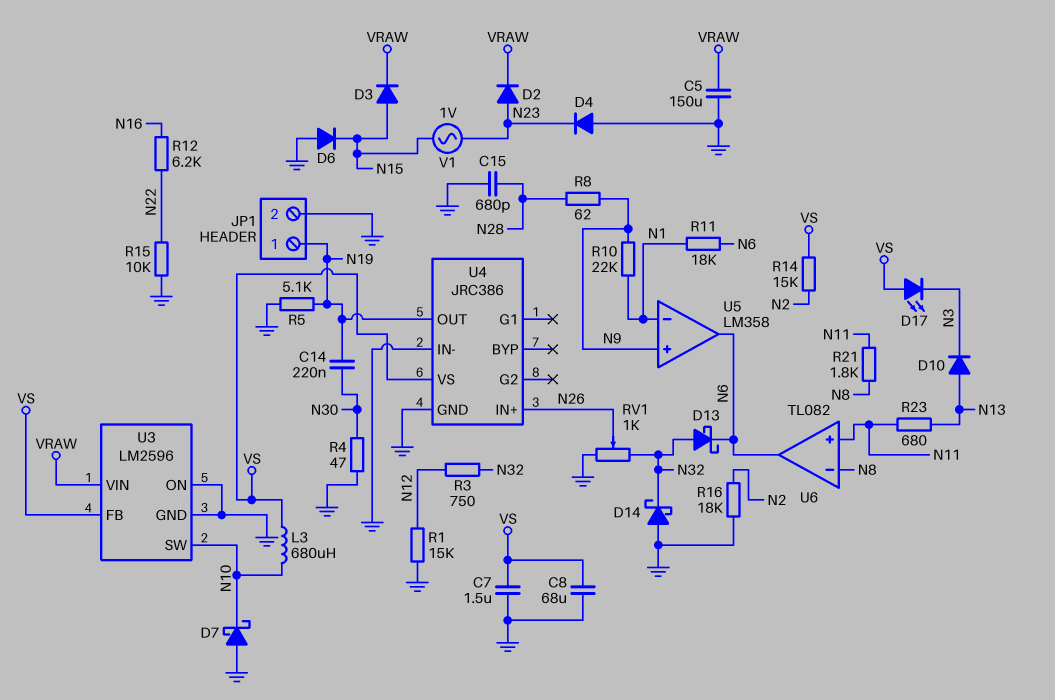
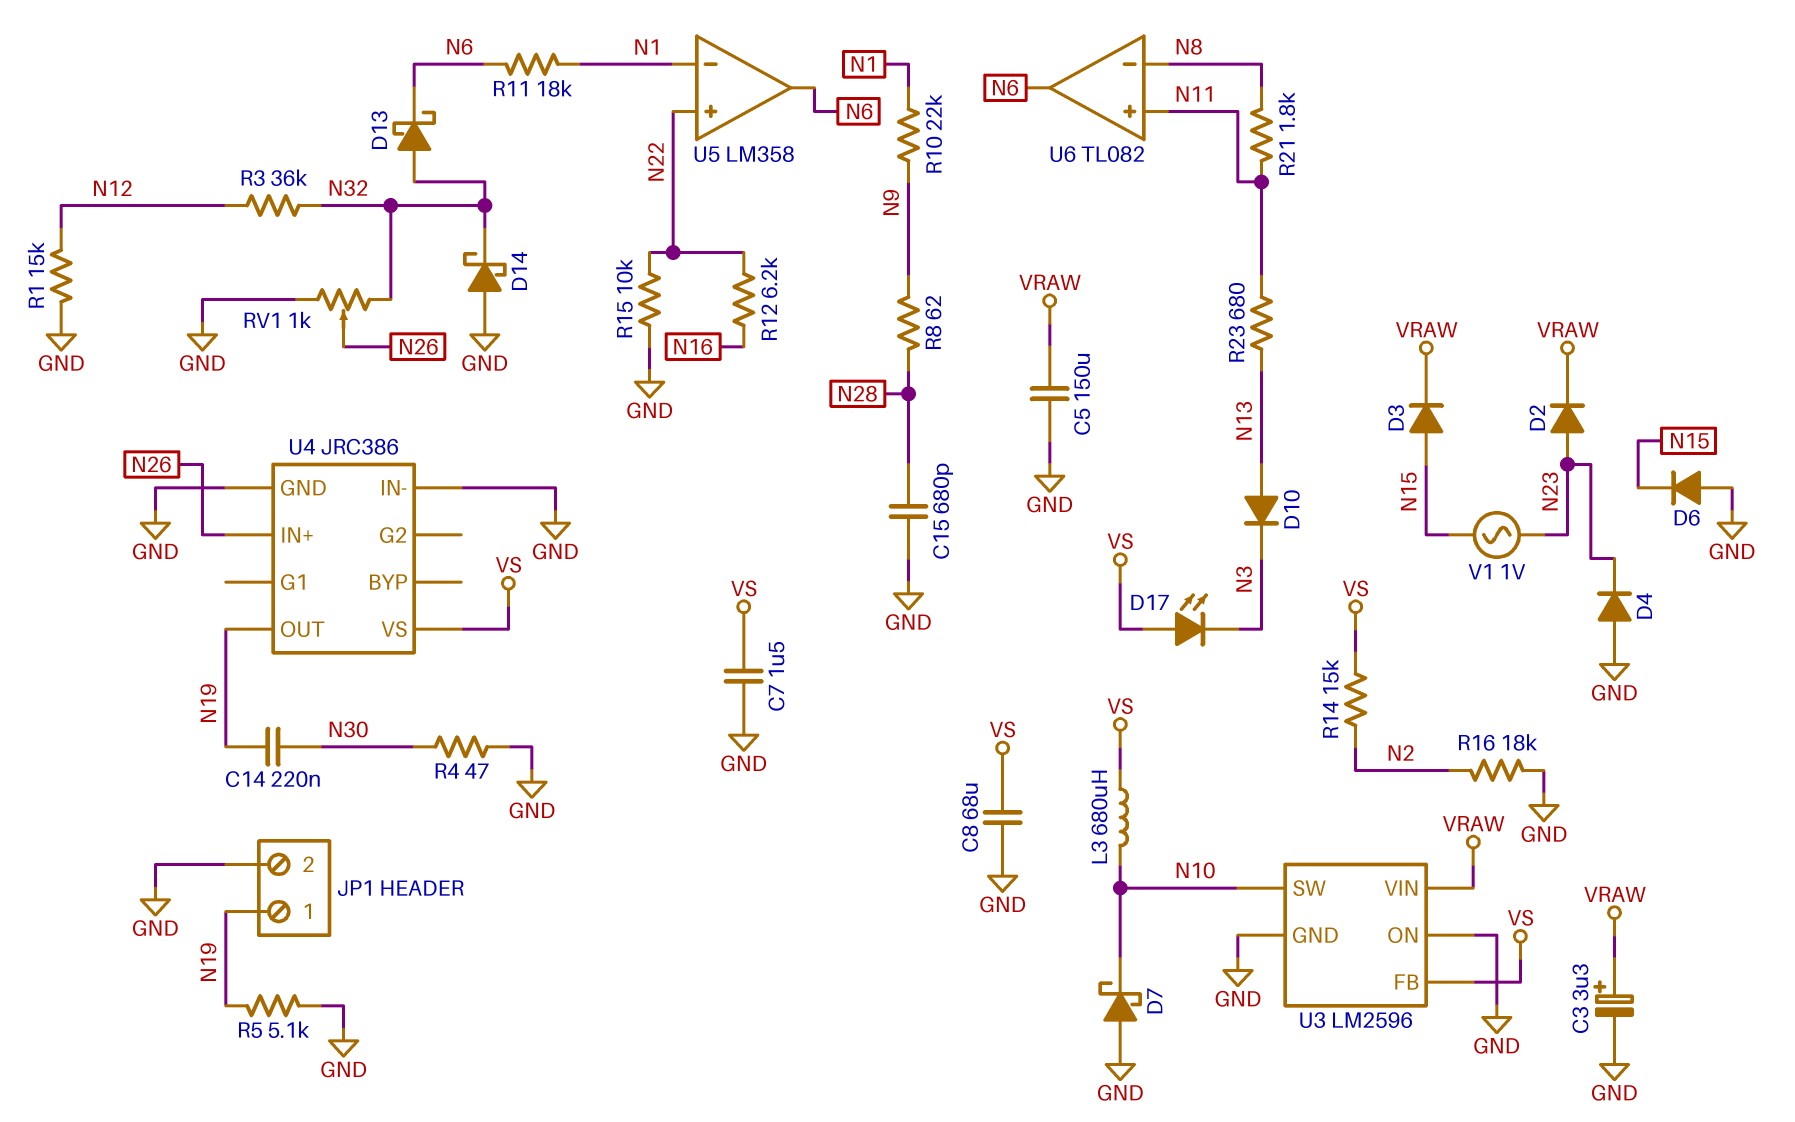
C3: none -> 3.3uF (plus VRAW, minus GND)
R3: 750 (N12, N32) -> 36k (N12, N32)
U5 pin in+: N9 -> N22

